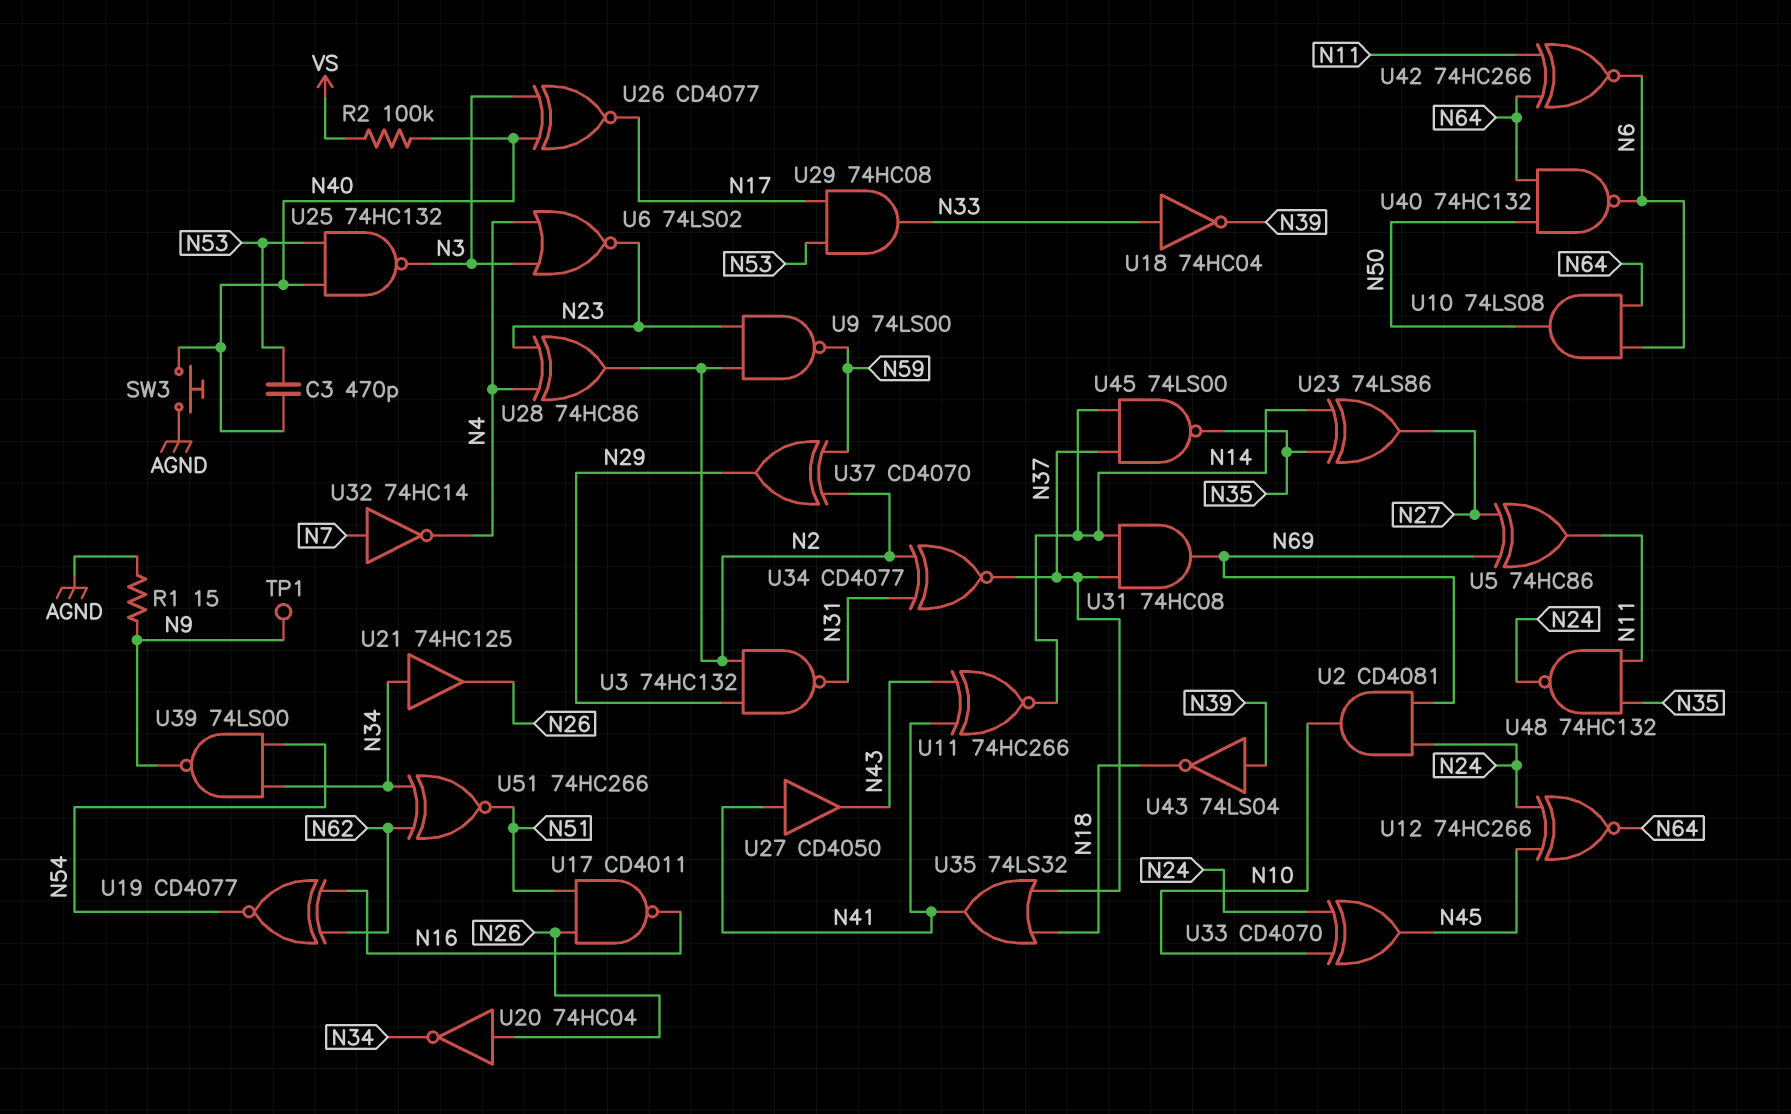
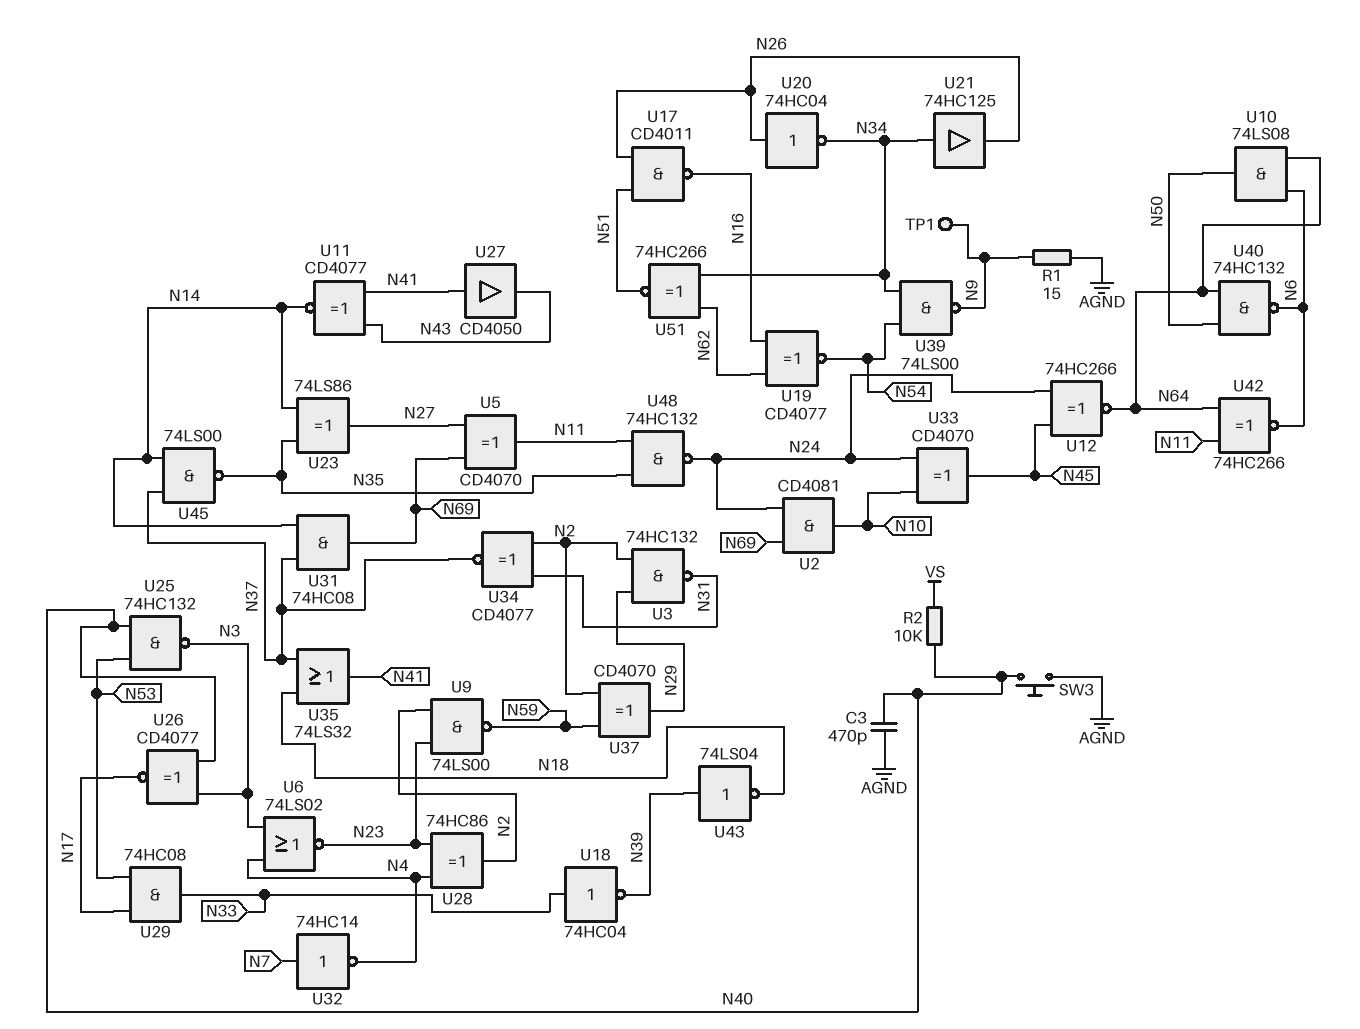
C3: 470pF (N40, N53) -> 470pF (AGND, N40)
R2: 100k (N40, VS) -> 10k (N40, VS)
U5: XOR 74HC86 (in N27, in N69, out N11) -> XOR CD4070 (in N27, in N69, out N11)
U11: XNOR 74HC266 (in N41, in N43, out N14) -> XNOR CD4077 (in N41, in N43, out N14)

